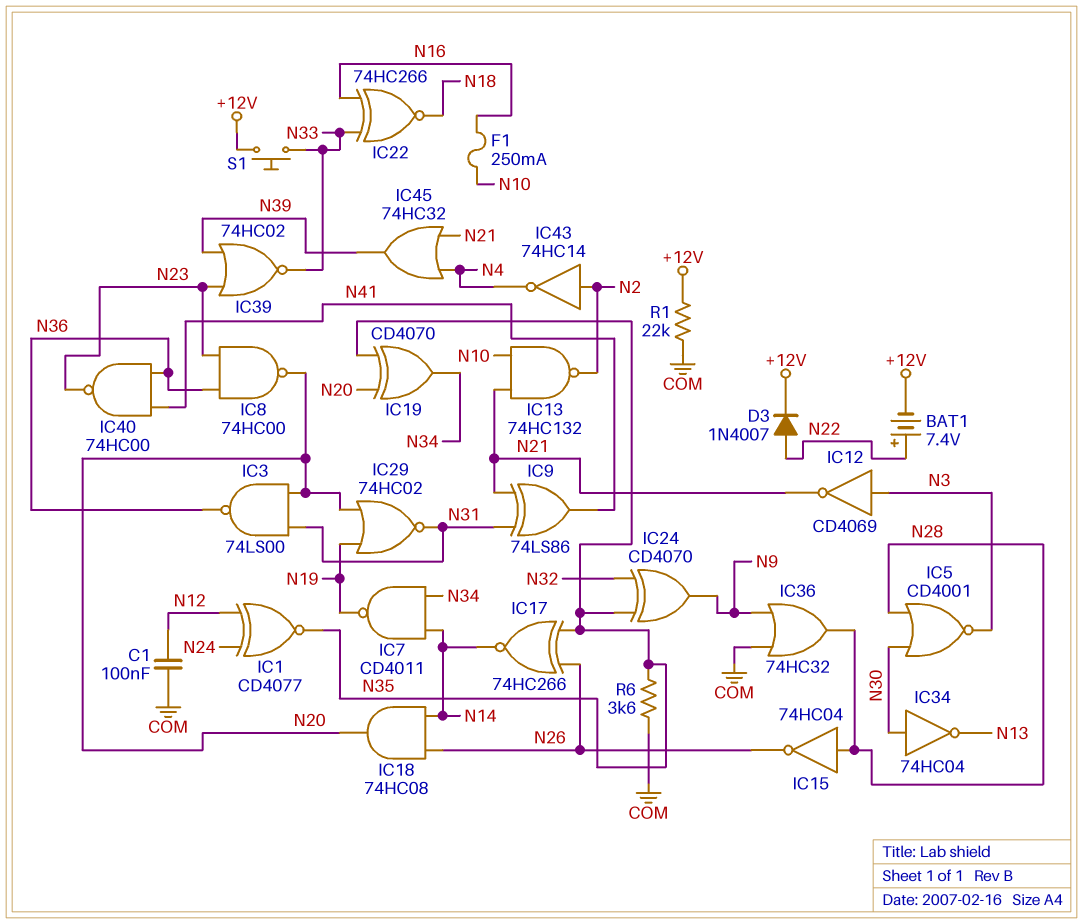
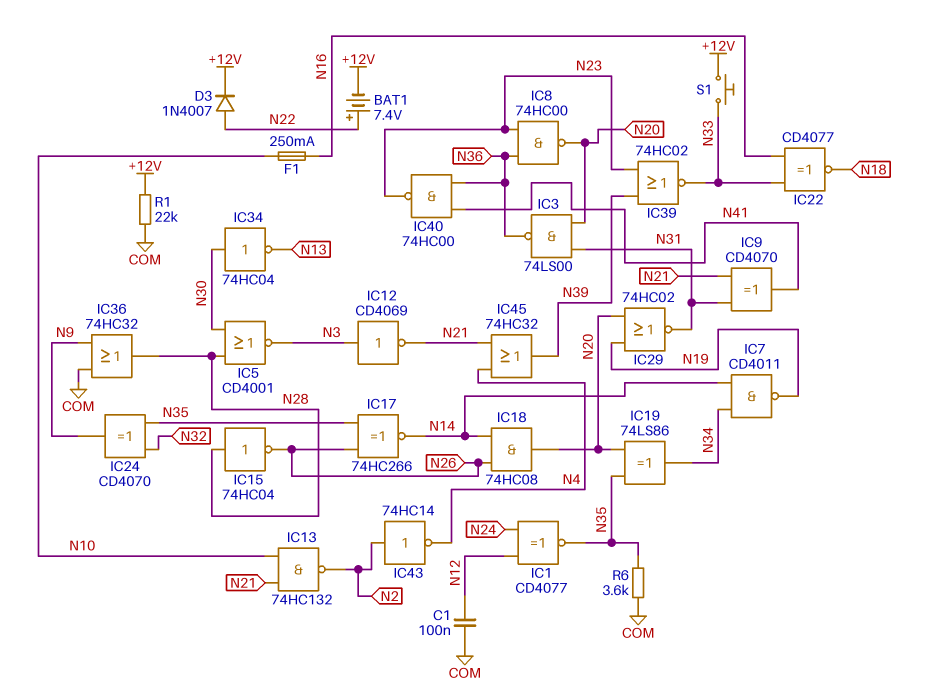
IC9: XOR 74LS86 (in N21, in N31, out N41) -> XOR CD4070 (in N21, in N31, out N41)
IC19: XOR CD4070 (in N20, in N35, out N34) -> XOR 74LS86 (in N20, in N35, out N34)
IC22: XNOR 74HC266 (in N16, in N33, out N18) -> XNOR CD4077 (in N16, in N33, out N18)

